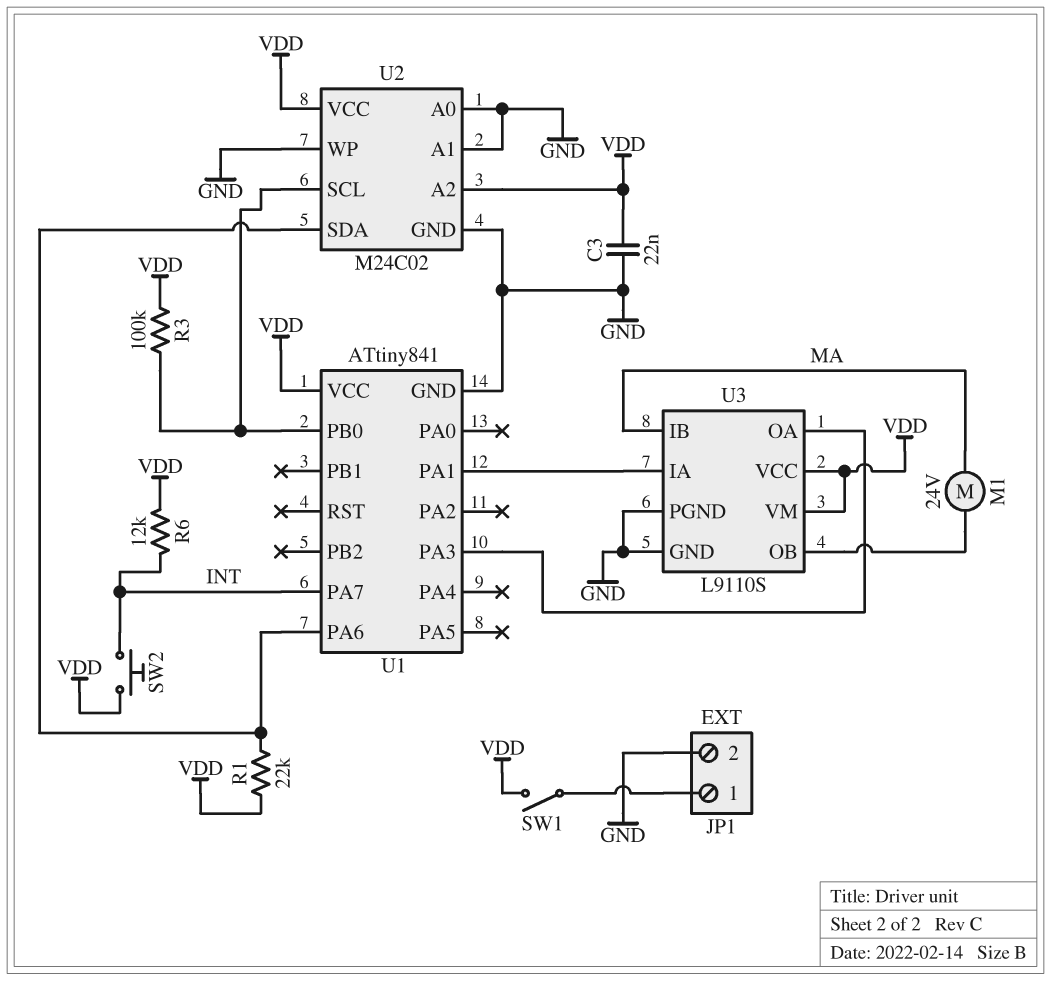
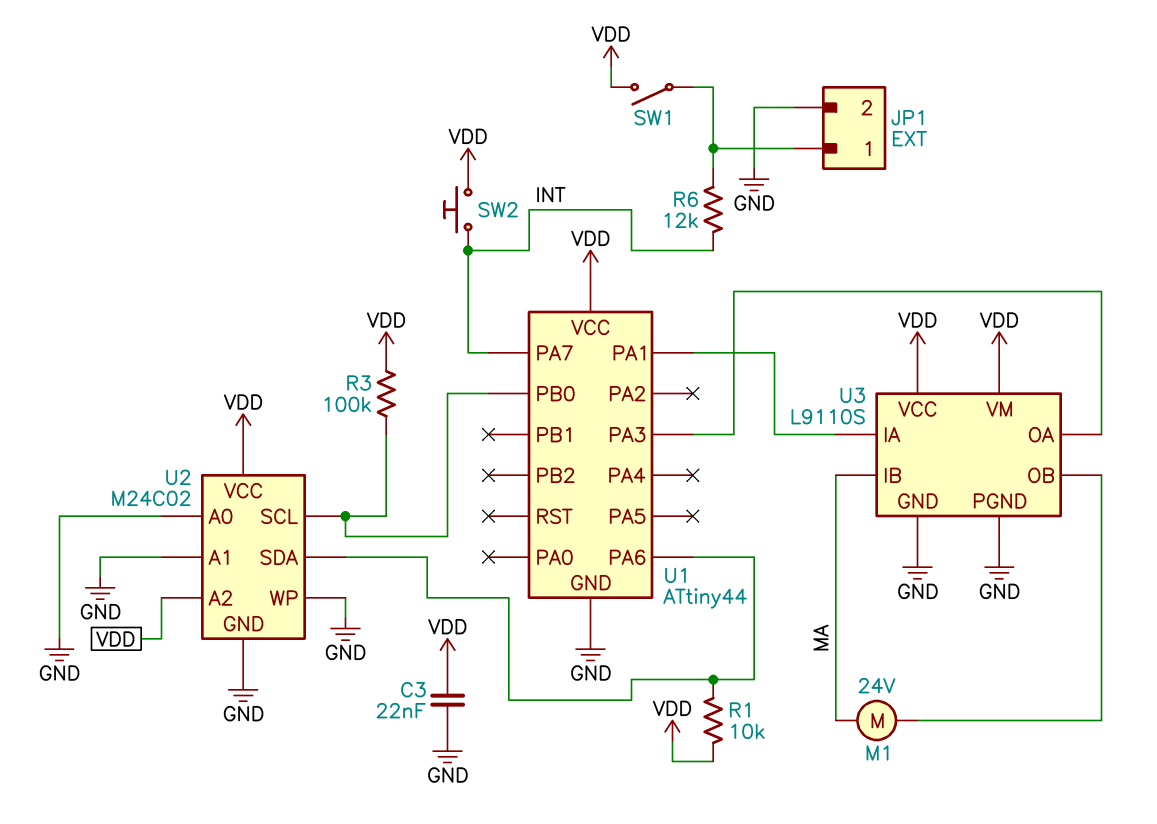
R1: 22k (U1/PA6, VDD) -> 10k (U1/PA6, VDD)
R6: 12k (INT, VDD) -> 12k (INT, JP1/1)
U1: ATtiny841 -> ATtiny44

